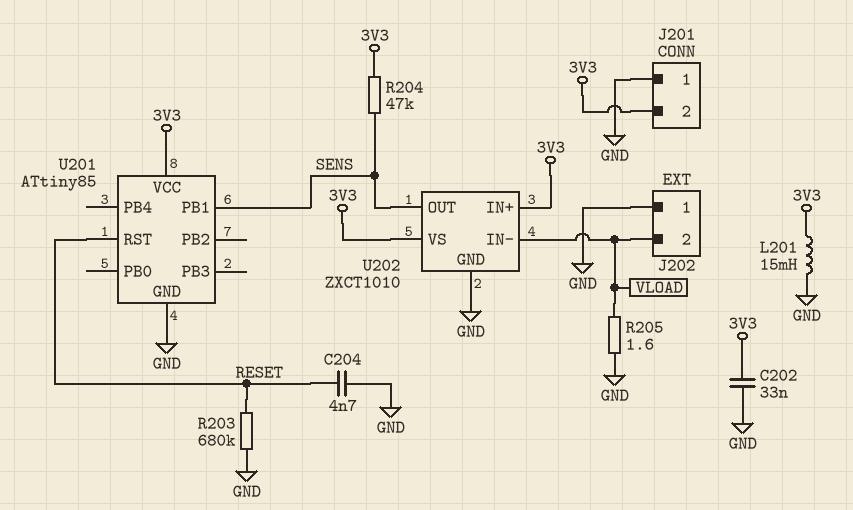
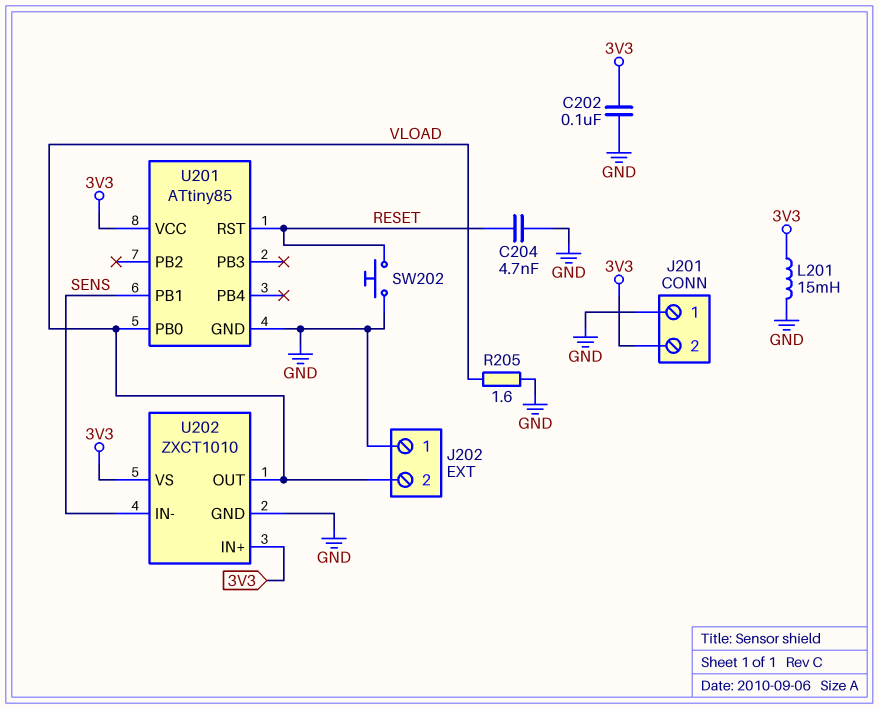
C202: 33nF (3V3, GND) -> 100nF (3V3, GND)
R203: 680k (GND, RESET) -> none
R204: 47k (3V3, SENS) -> none
SW202: none -> button (GND, RESET)
U201 pin PB0: none -> VLOAD
U202 pin IN-: VLOAD -> SENS
U202 pin OUT: SENS -> VLOAD

